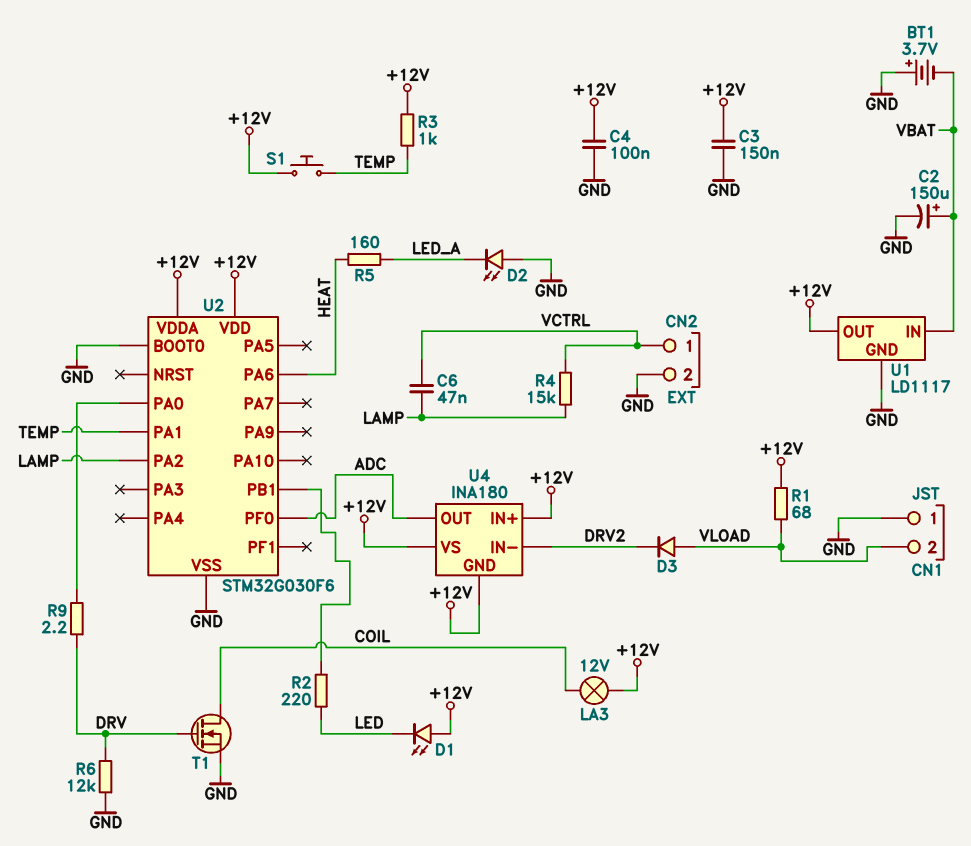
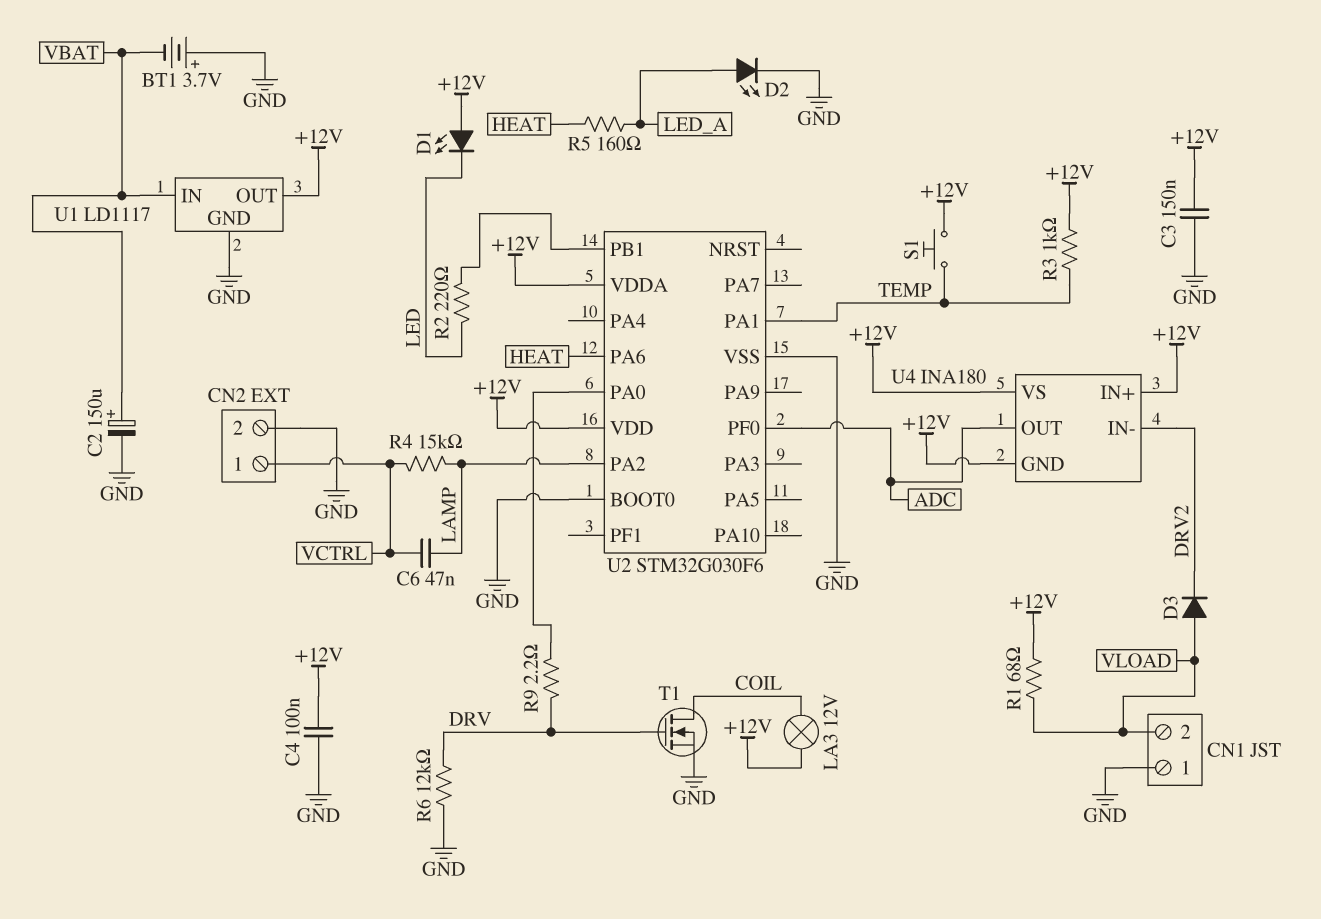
D2: LED (A GND, K LED_A) -> LED (A LED_A, K GND)

